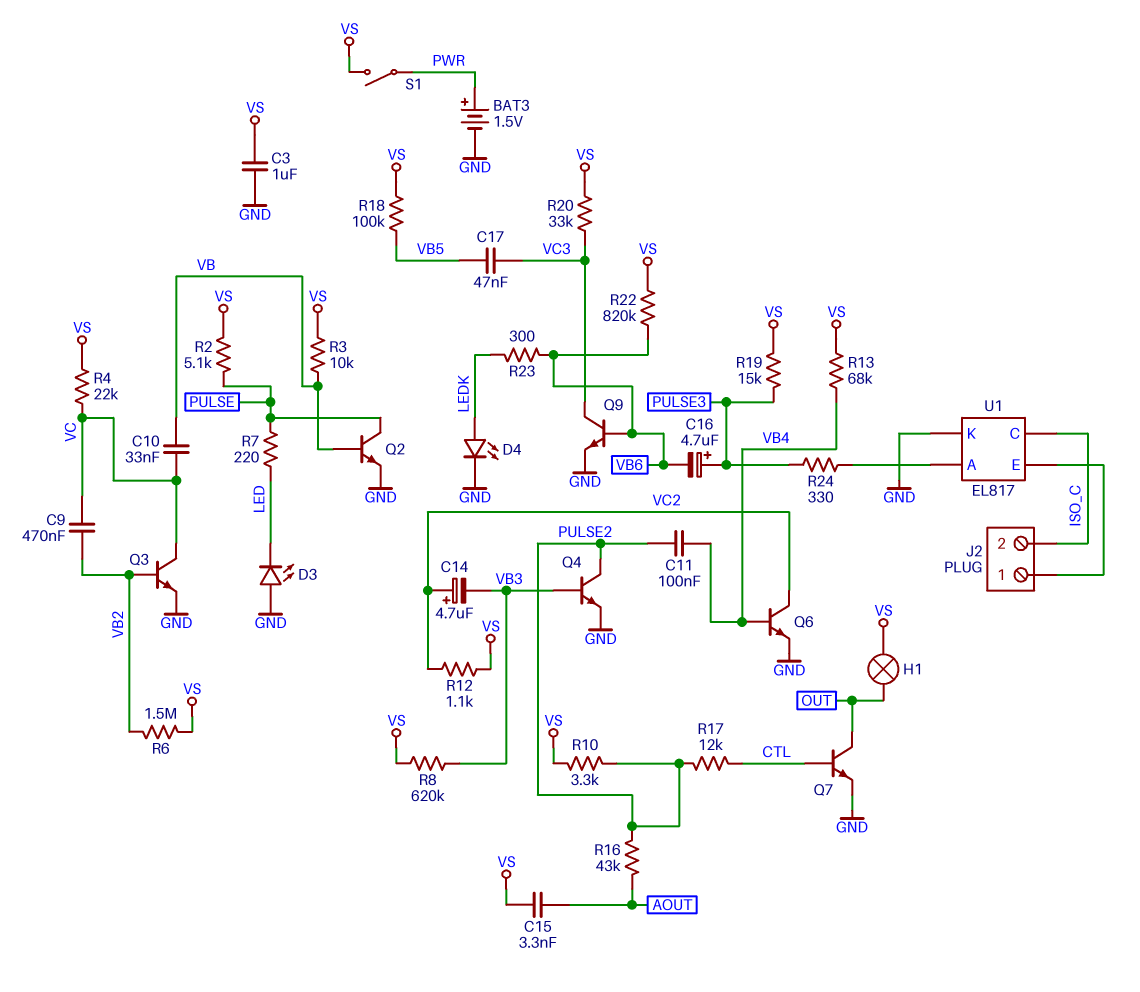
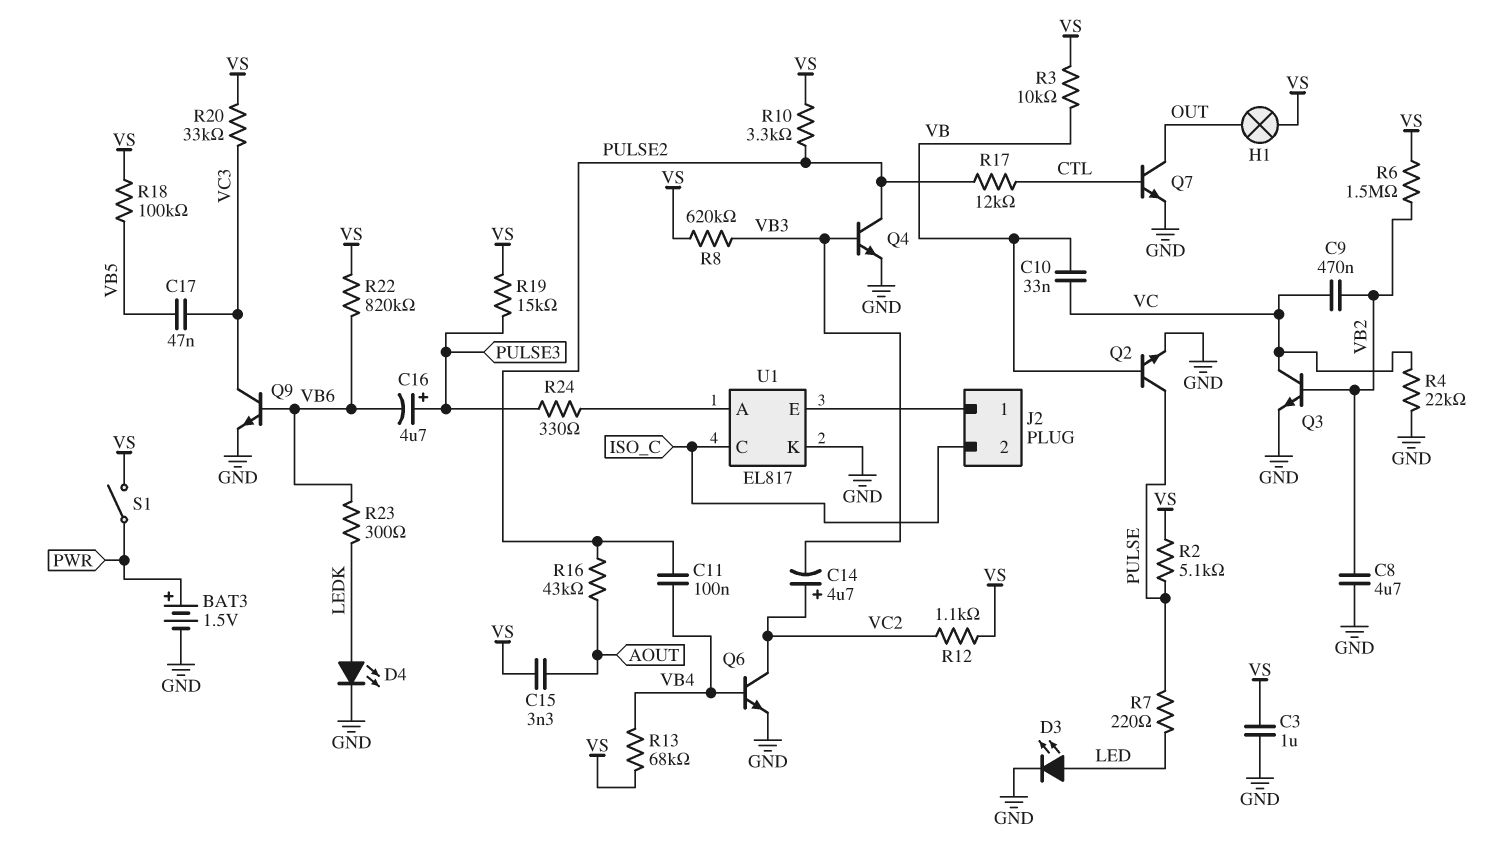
C8: none -> 4.7uF (GND, VB2)
D3: LED (A GND, K LED) -> LED (A LED, K GND)
R4: 22k (VC, VS) -> 22k (GND, VC)

